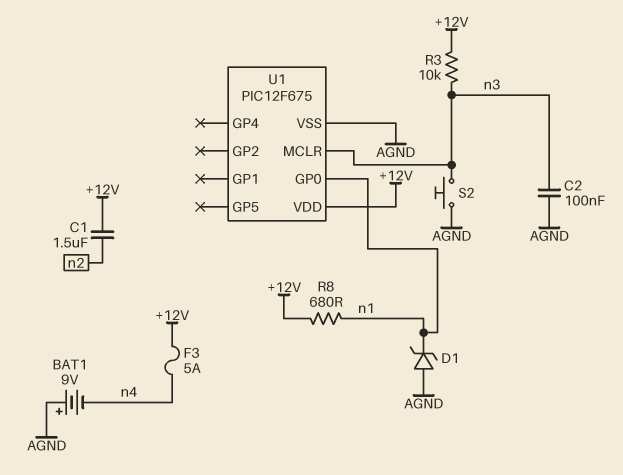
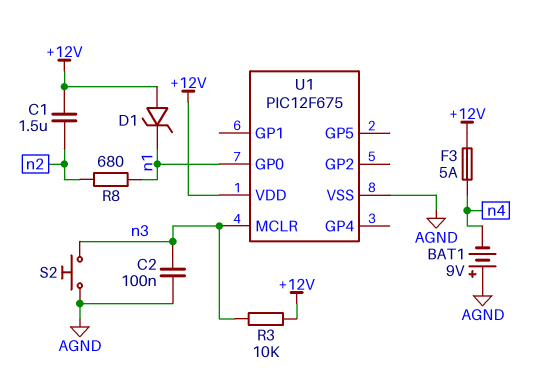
D1: zener (A AGND, K n1) -> zener (A +12V, K n1)
R8: 680 (+12V, n1) -> 680 (n1, n2)

